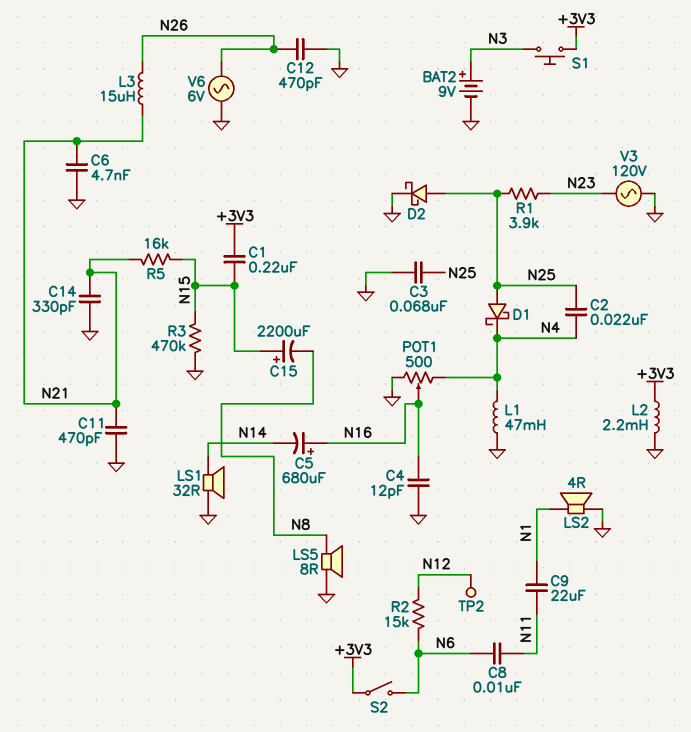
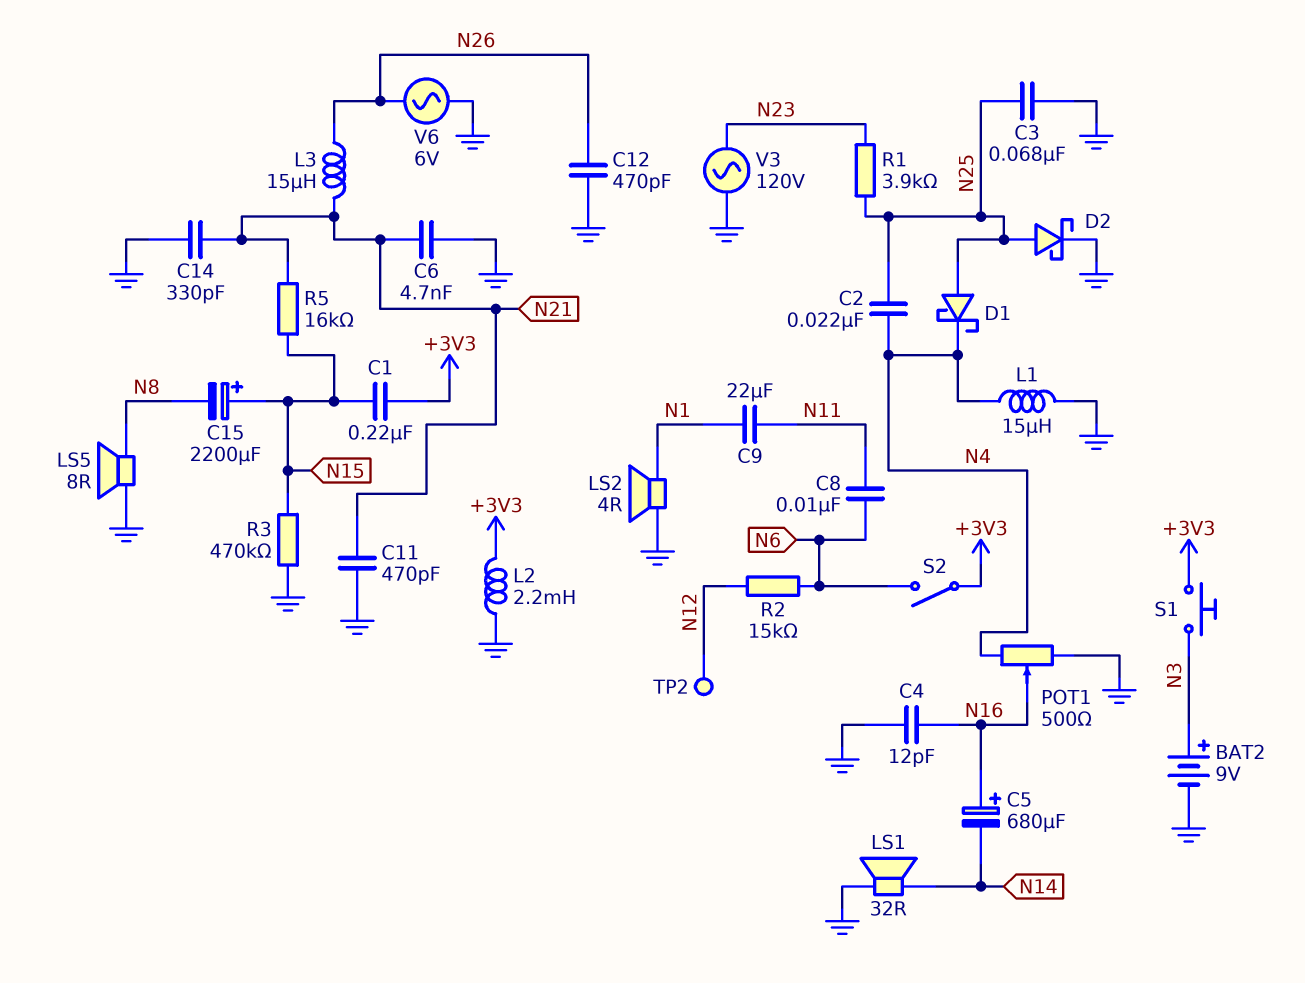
L1: 47mH (GND, N4) -> 15uH (GND, N4)

